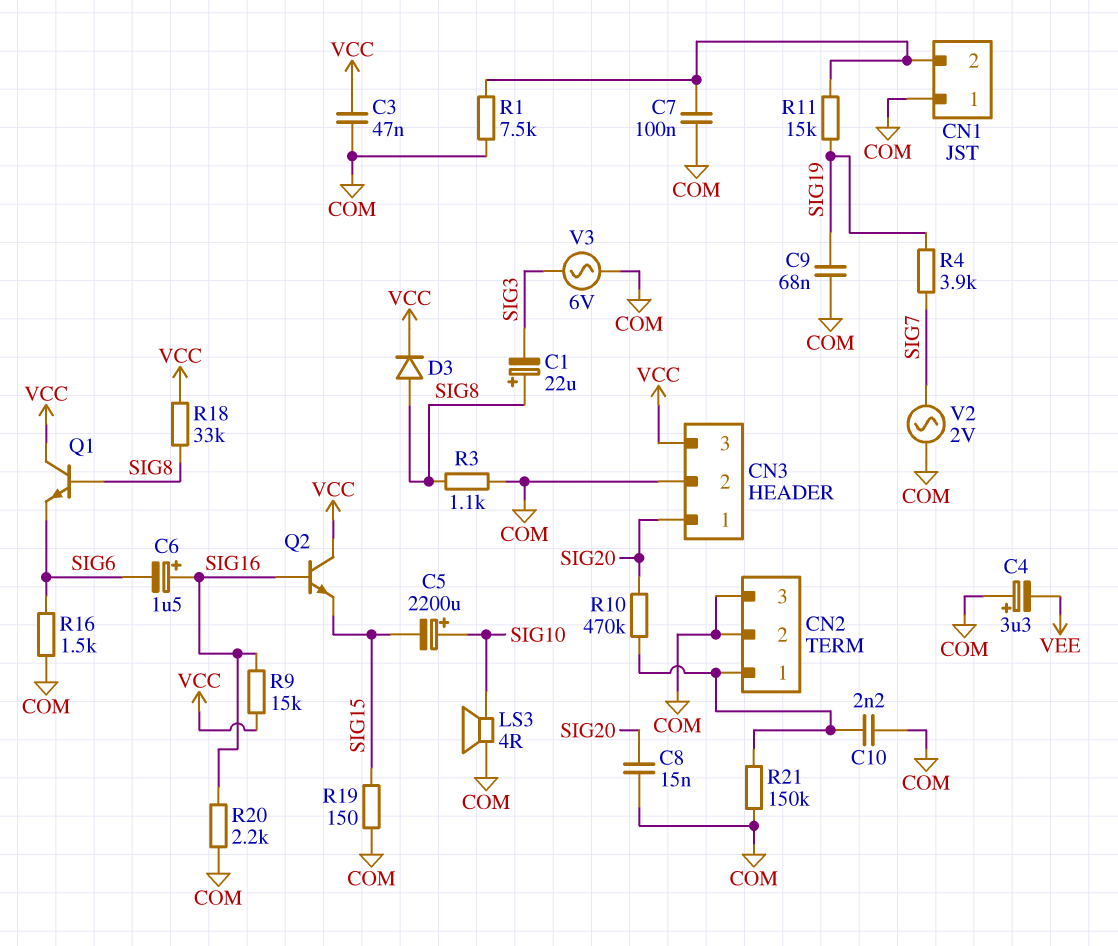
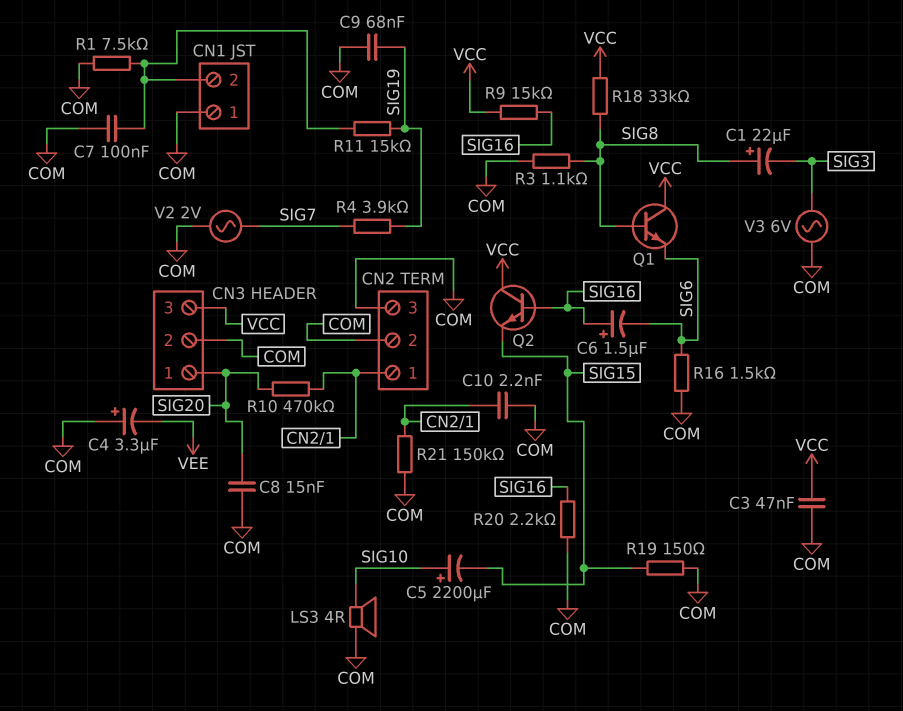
D3: diode (A SIG8, K VCC) -> none

